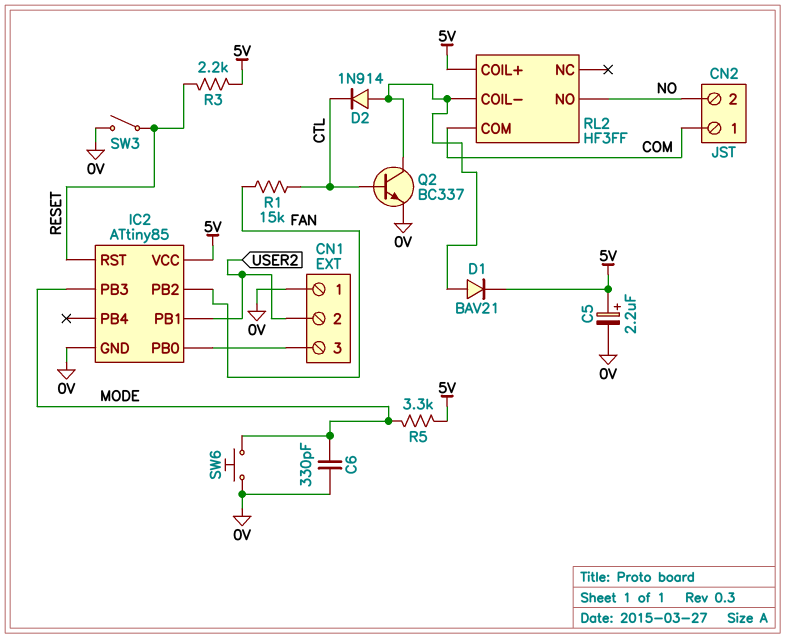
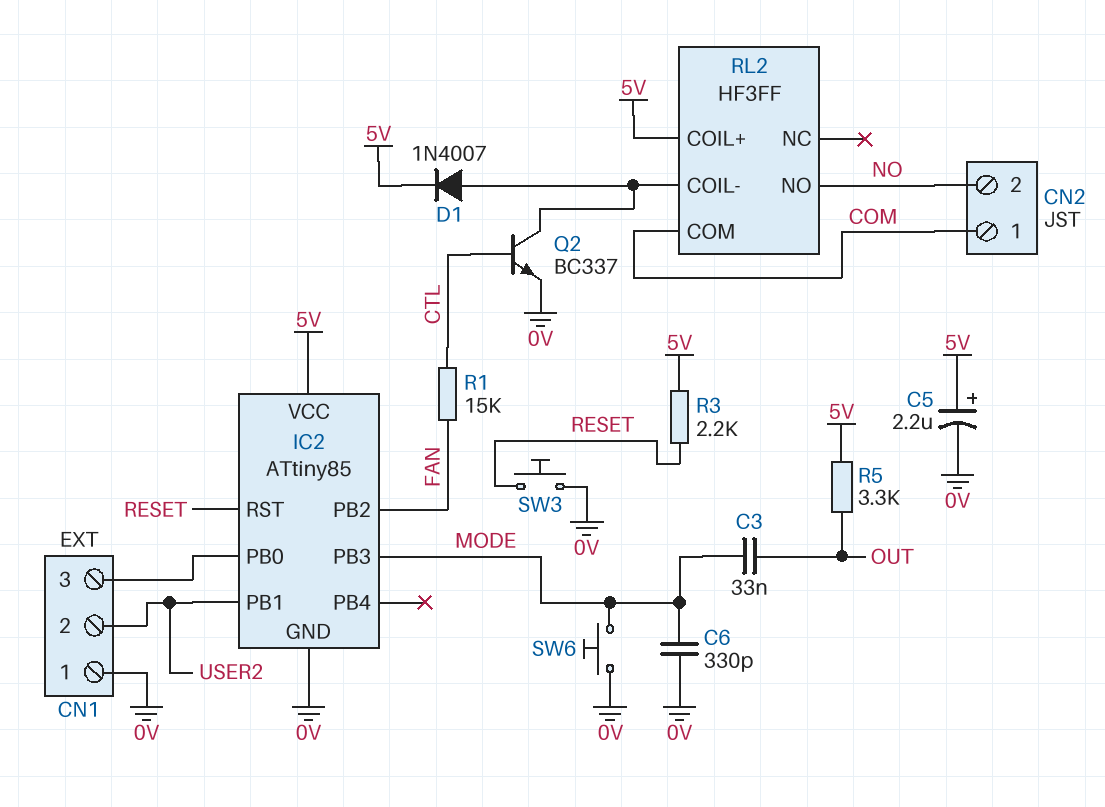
C3: none -> 33nF (MODE, OUT)
D1: diode BAV21 (A RL2/COIL-, K 5V) -> diode 1N4007 (A RL2/COIL-, K 5V)
D2: diode 1N914 (A RL2/COIL-, K CTL) -> none
R5: 3.3k (5V, MODE) -> 3.3k (5V, OUT)
SW3: switch (0V, RESET) -> button (0V, RESET)

